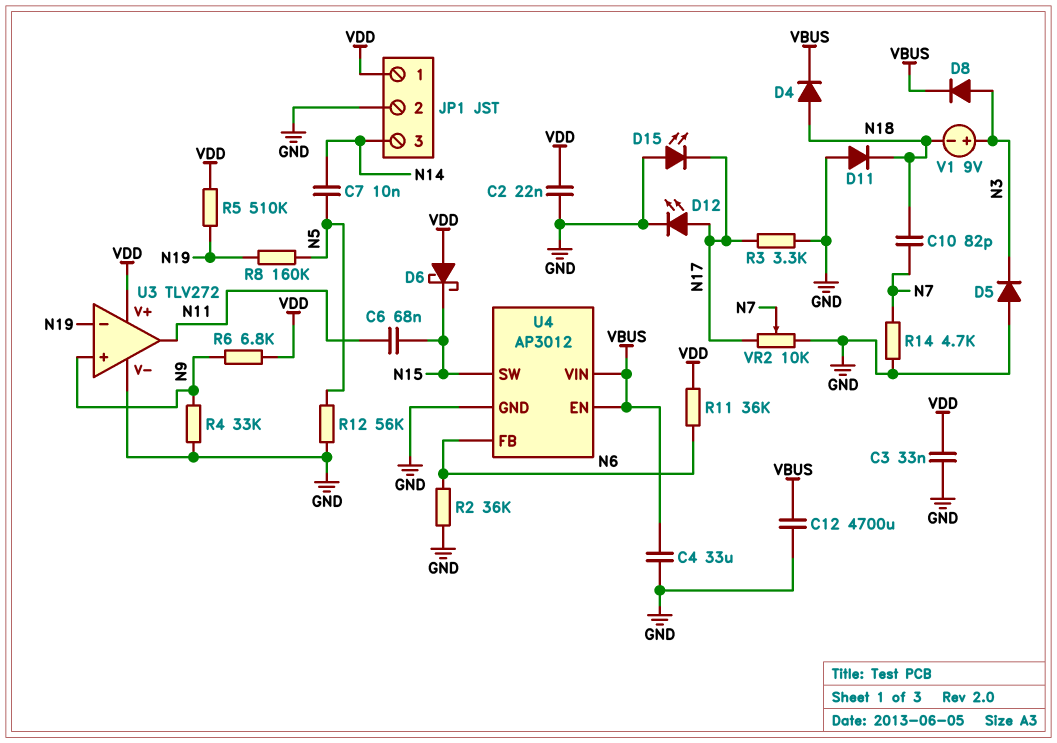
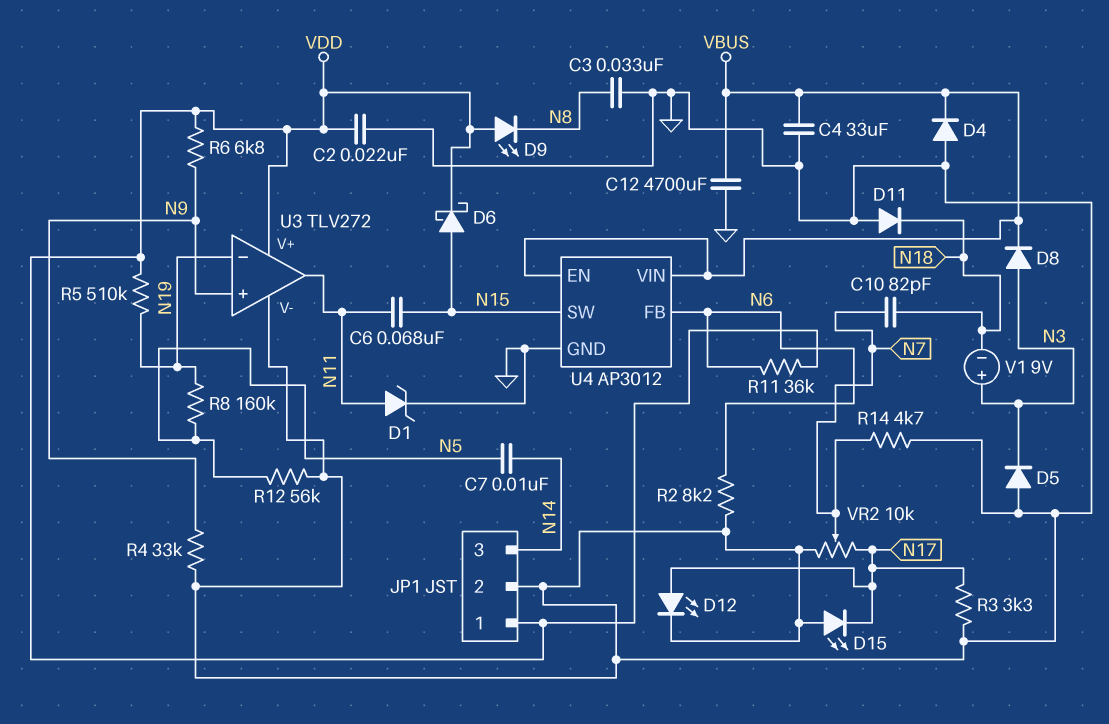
C3: 33nF (GND, VDD) -> 33nF (GND, N8)
D1: none -> zener (A N11, K GND)
D4: diode (A N18, K VBUS) -> diode (A GND, K VBUS)
D6: schottky (A VDD, K N15) -> schottky (A N15, K VDD)
D9: none -> LED (A VDD, K N8)
R2: 36k (GND, N6) -> 8.2k (GND, N6)

